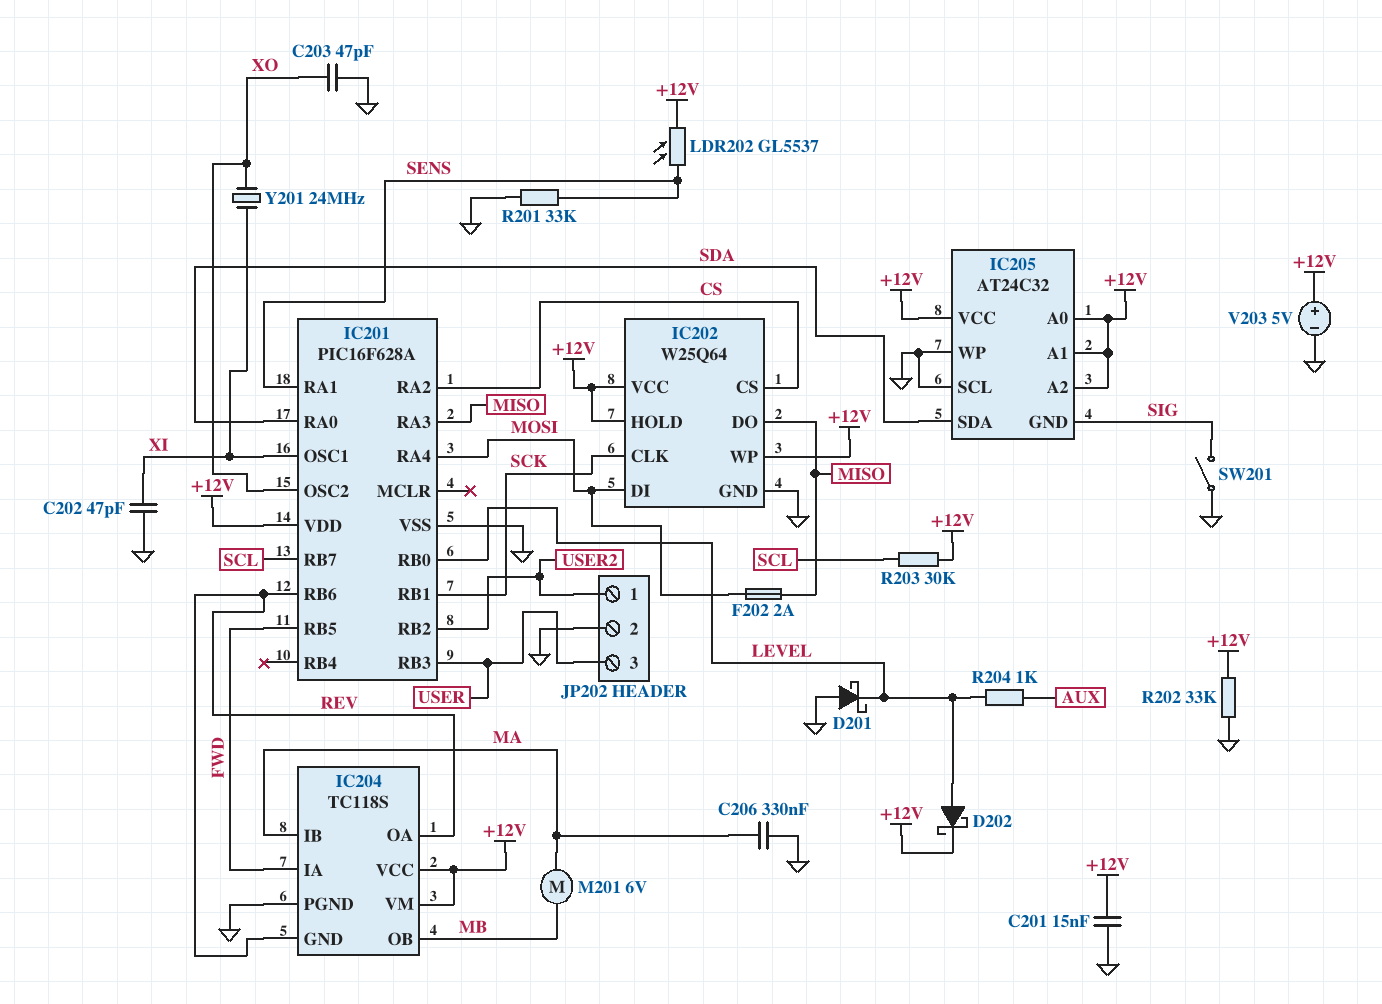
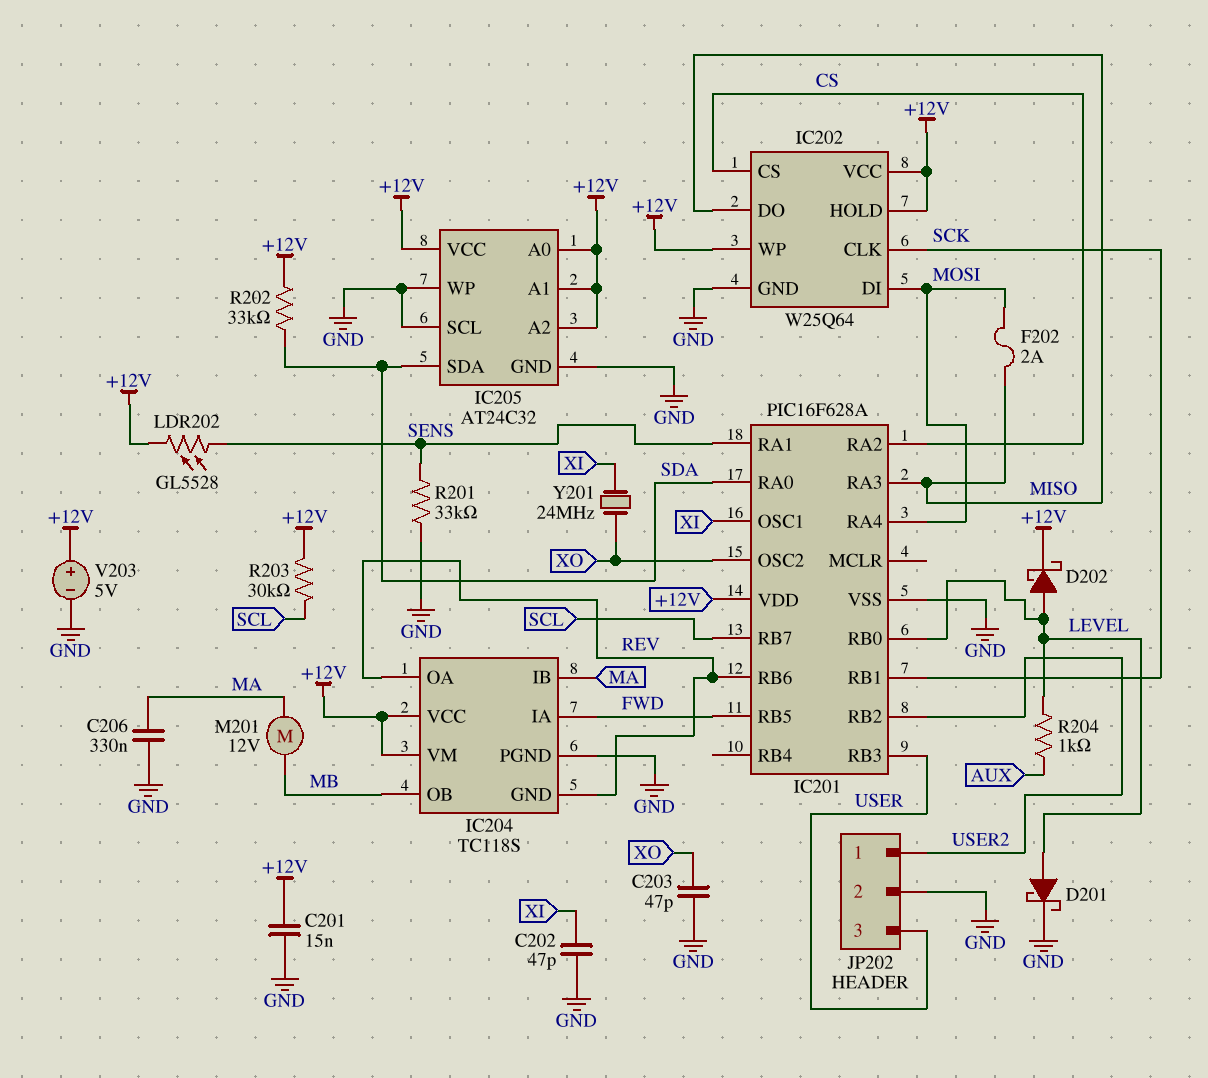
D201: schottky (A GND, K LEVEL) -> schottky (A LEVEL, K GND)
IC205 pin GND: SIG -> GND
LDR202: GL5537 (+12V, SENS) -> GL5528 (+12V, SENS)
M201: motor 6V (MA, MB) -> motor 12V (MA, MB)
R202: 33k (+12V, GND) -> 33k (+12V, SDA)
SW201: switch (GND, SIG) -> none

